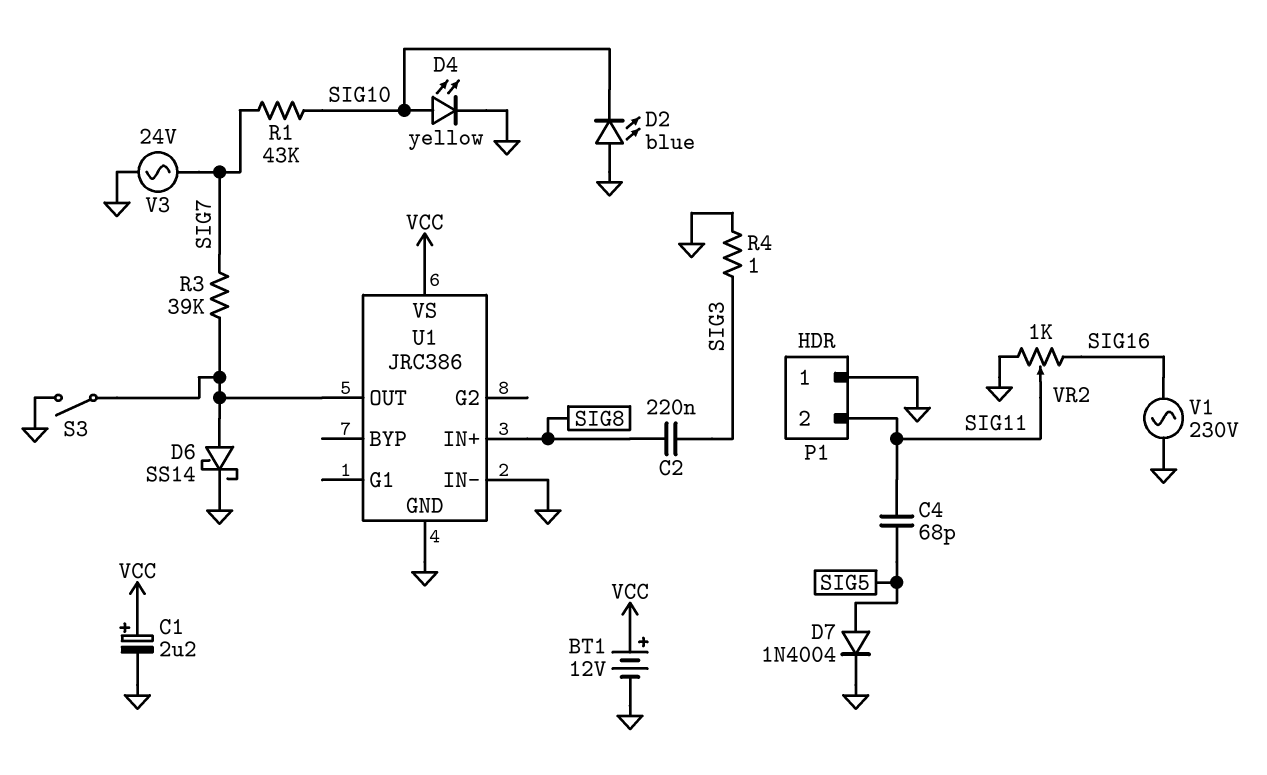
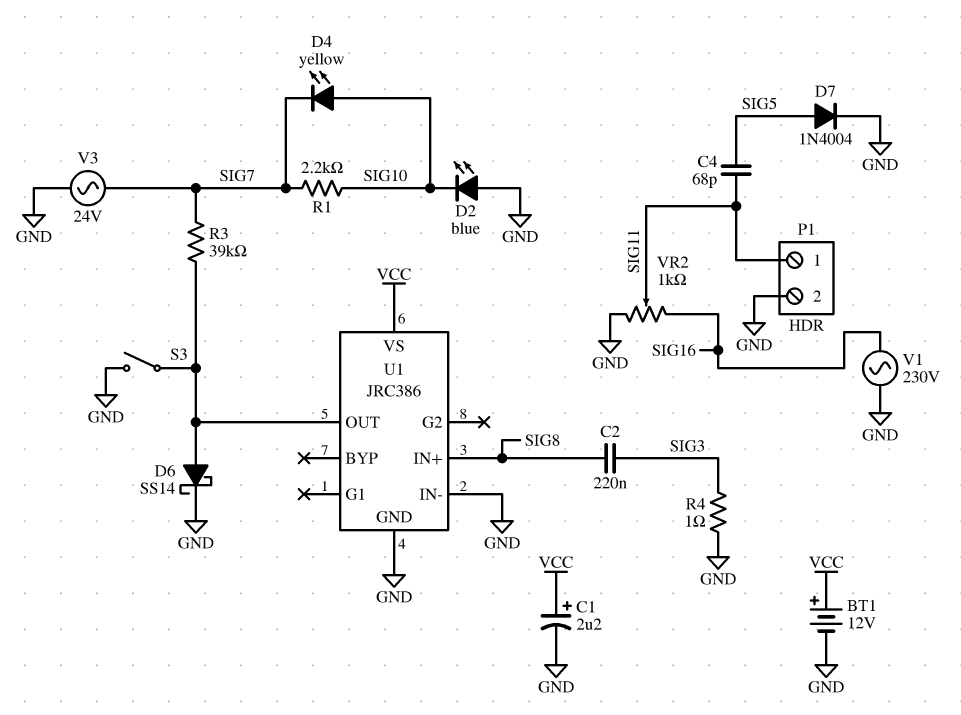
D4: LED yellow (A SIG10, K GND) -> LED yellow (A SIG10, K SIG7)
P1 pin 1: GND -> SIG11
P1 pin 2: SIG11 -> GND
R1: 43k (SIG7, SIG10) -> 2.2k (SIG7, SIG10)

